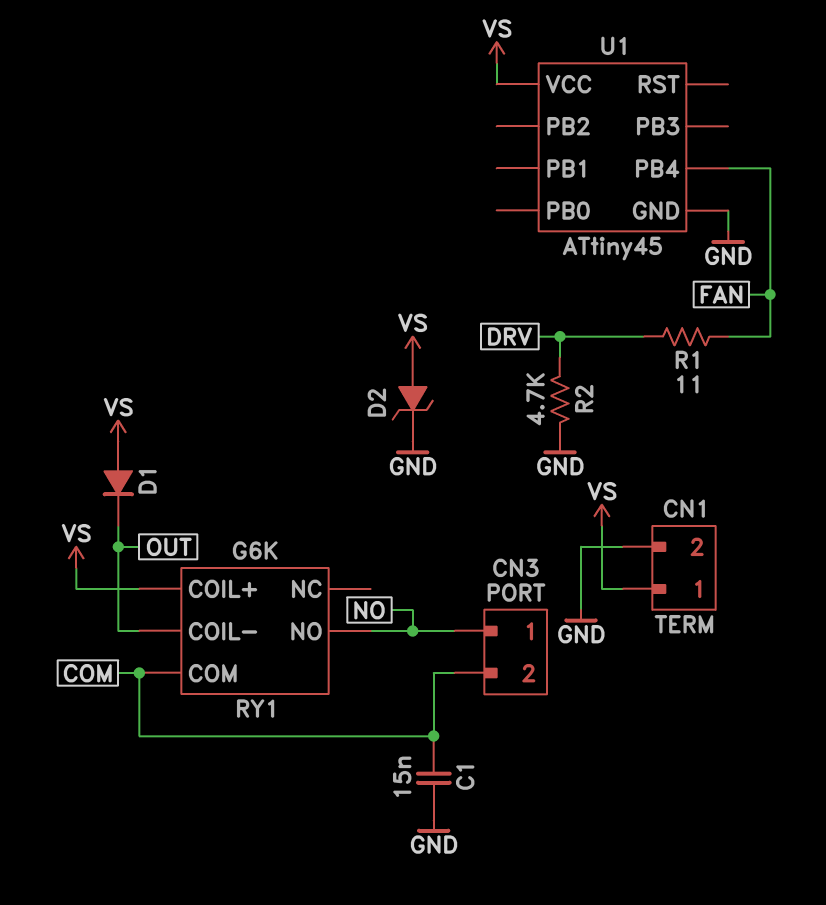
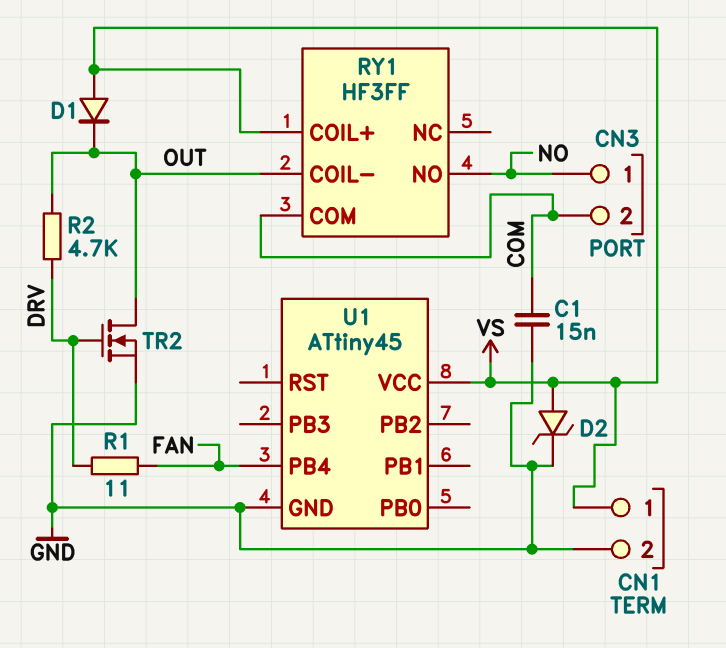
R2: 4.7k (DRV, GND) -> 4.7k (DRV, OUT)
RY1: G6K -> HF3FF
TR2: none -> NMOS (G DRV, D OUT, S GND)

